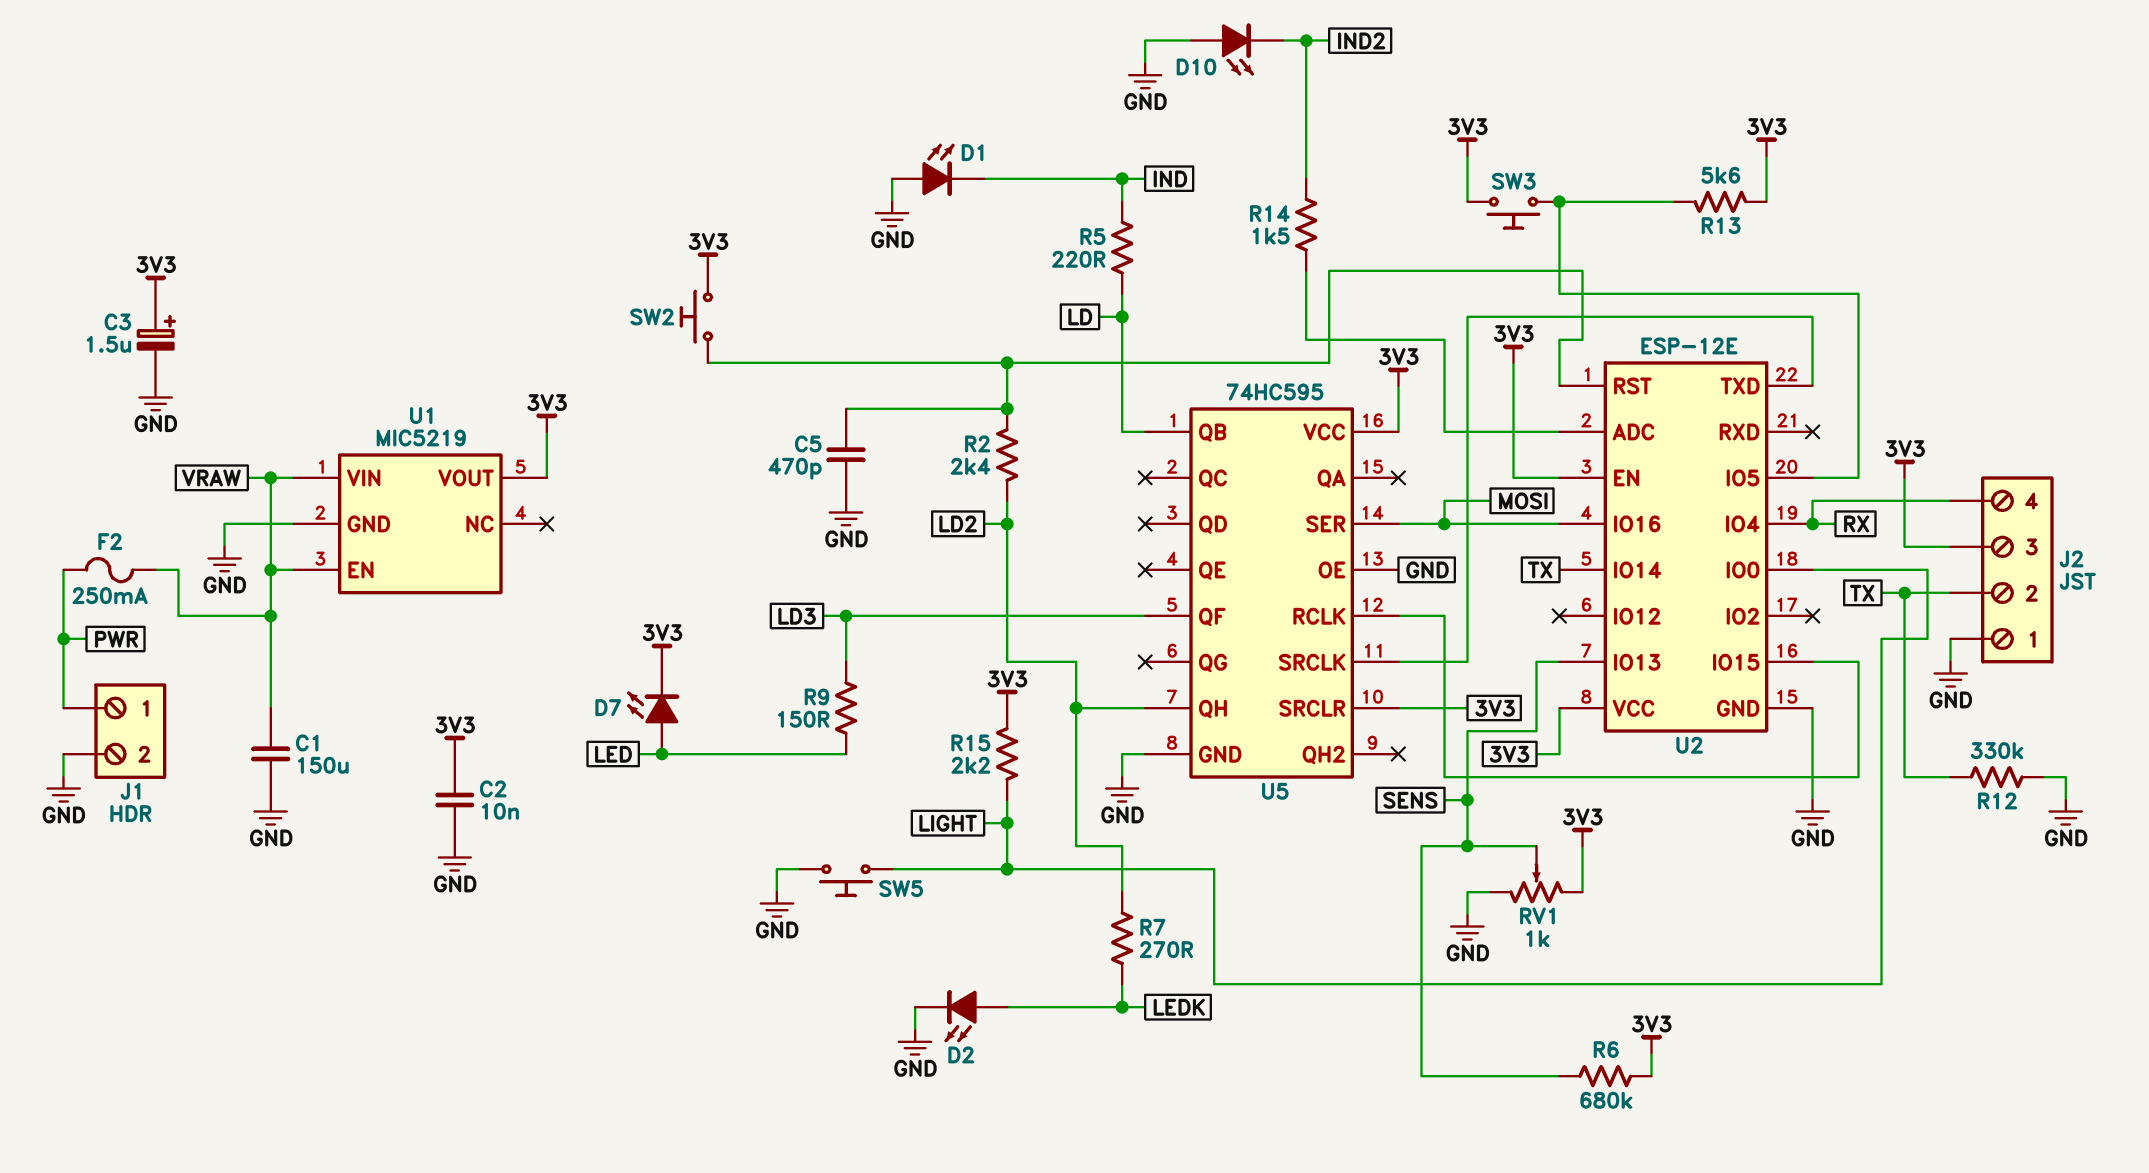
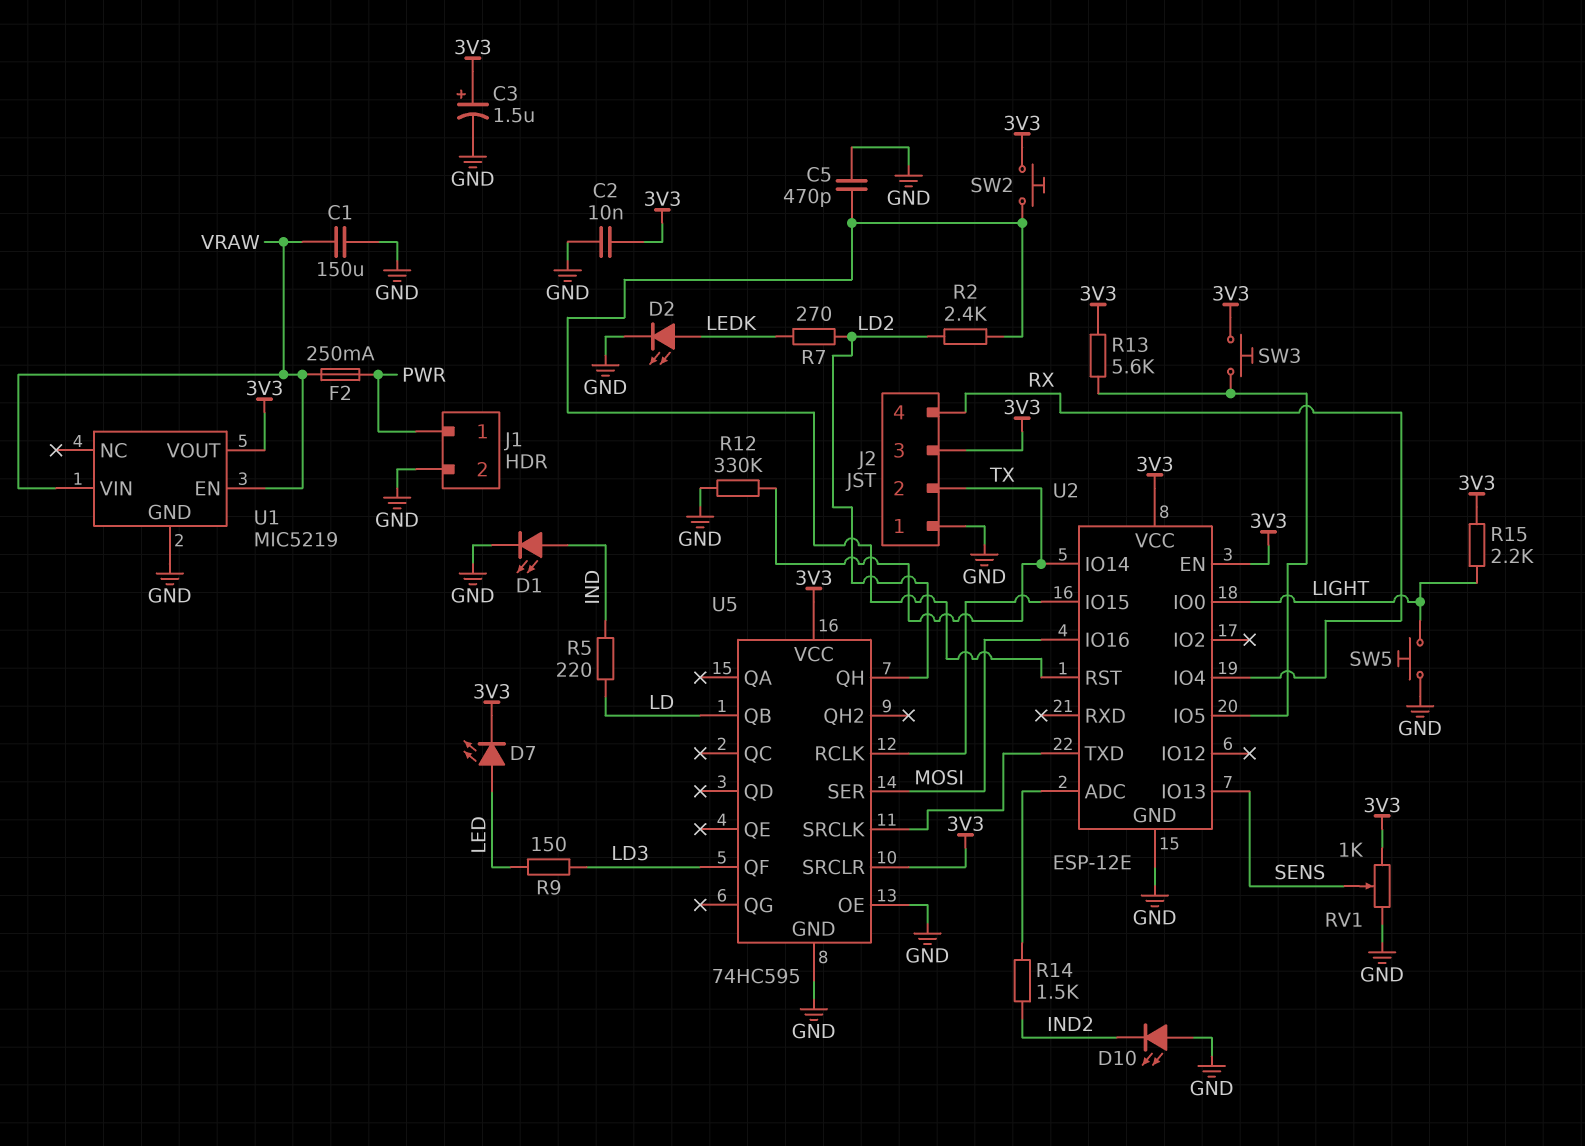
D1: LED (A GND, K IND) -> LED (A IND, K GND)
R6: 680k (3V3, SENS) -> none

